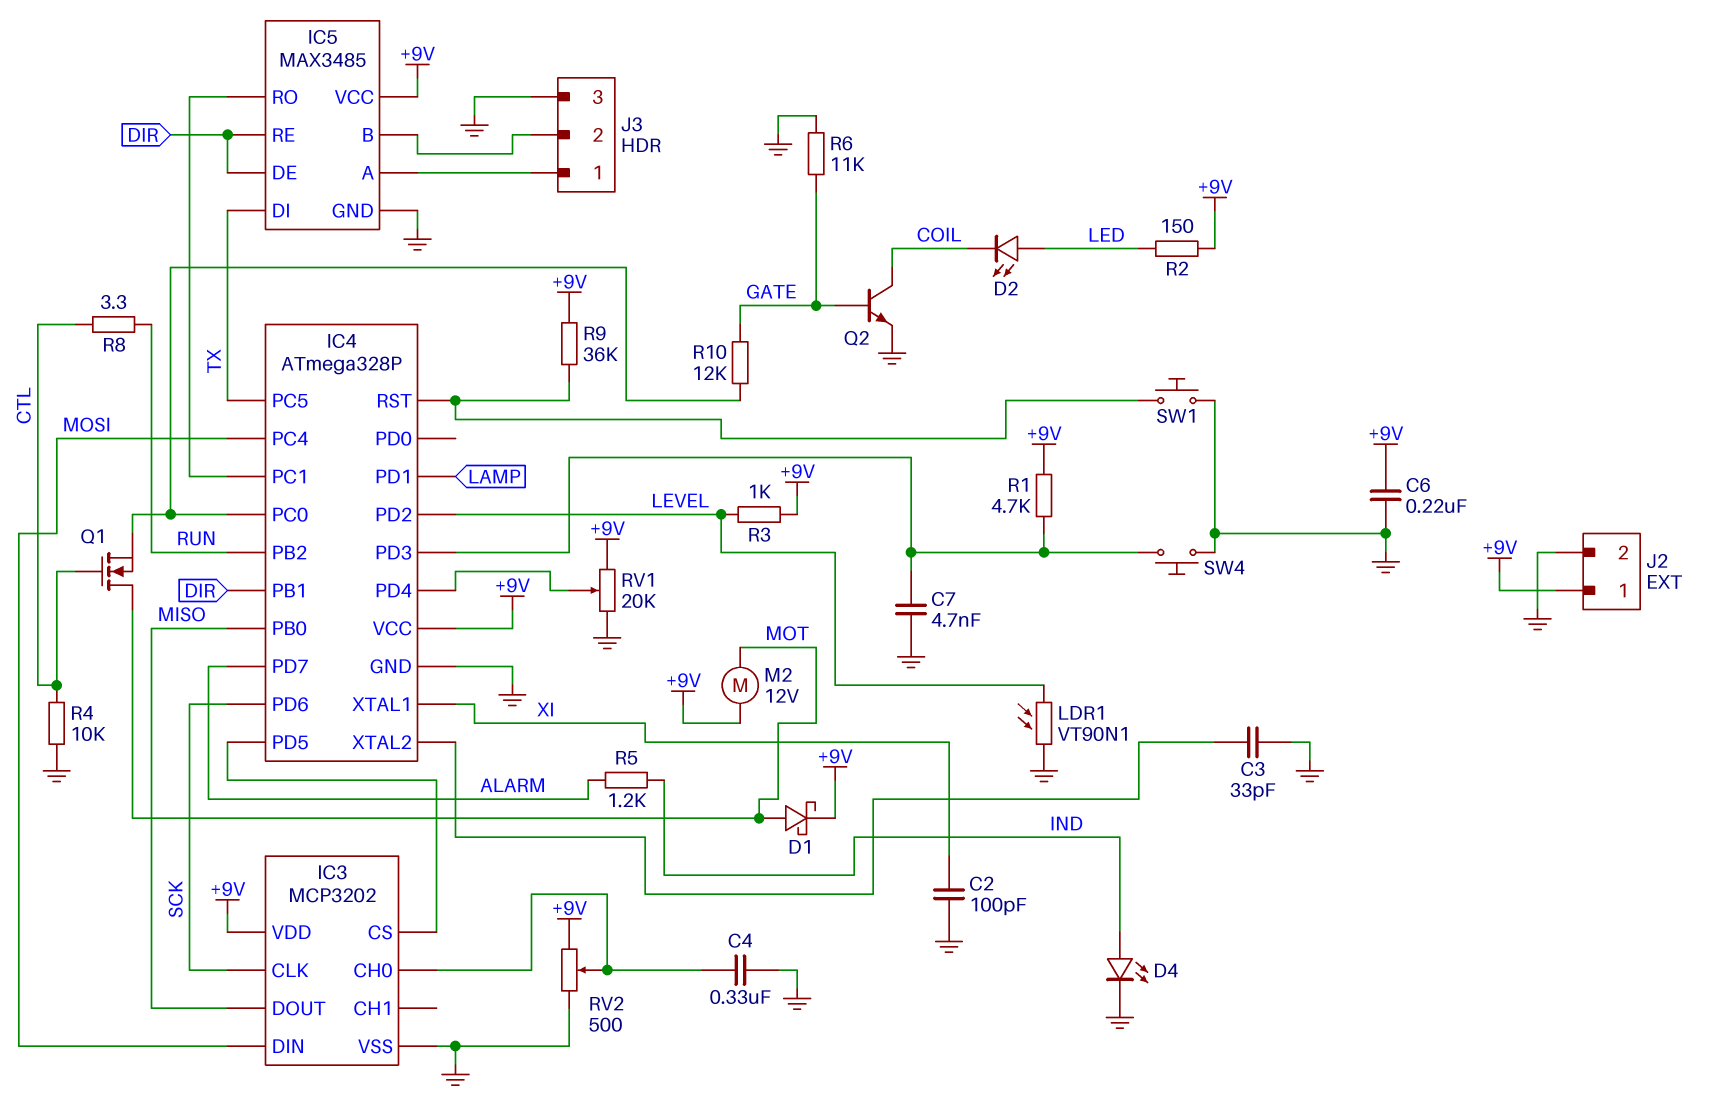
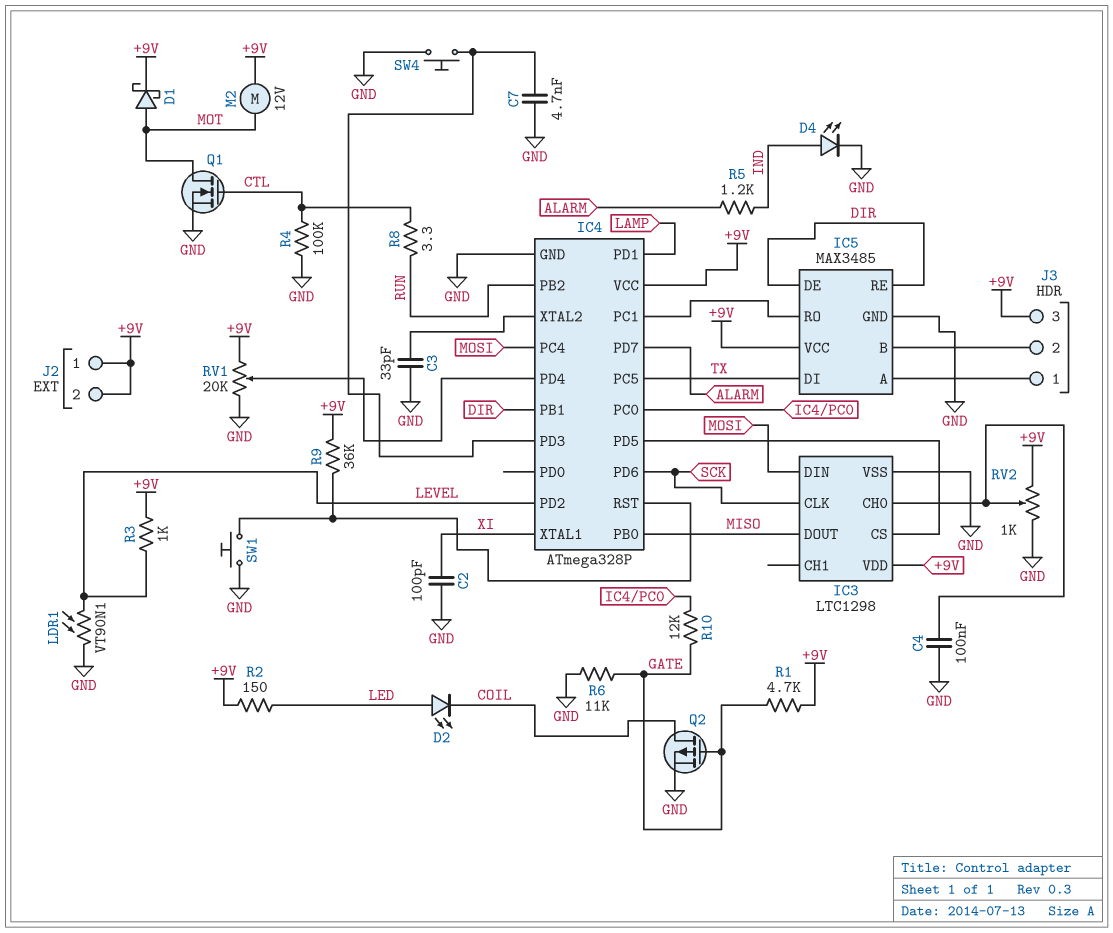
C4: 330nF (GND, IC3/CH0) -> 100nF (GND, IC3/CH0)
C6: 220nF (+9V, GND) -> none
IC3: MCP3202 -> LTC1298
J2 pin 2: GND -> +9V
J3 pin 3: GND -> +9V
Q1: NMOS (G CTL, D MOT, S IC4/PC0) -> NMOS (G CTL, D MOT, S GND)
Q2: NPN (B GATE, C COIL, E GND) -> PMOS (G GATE, D COIL, S GND)
R1: 4.7k (+9V, IC4/PD3) -> 4.7k (+9V, GATE)
R4: 10k (CTL, GND) -> 100k (CTL, GND)
RV2: 500 (+9V, GND, wiper IC3/CH0) -> 1k (+9V, GND, wiper IC3/CH0)

